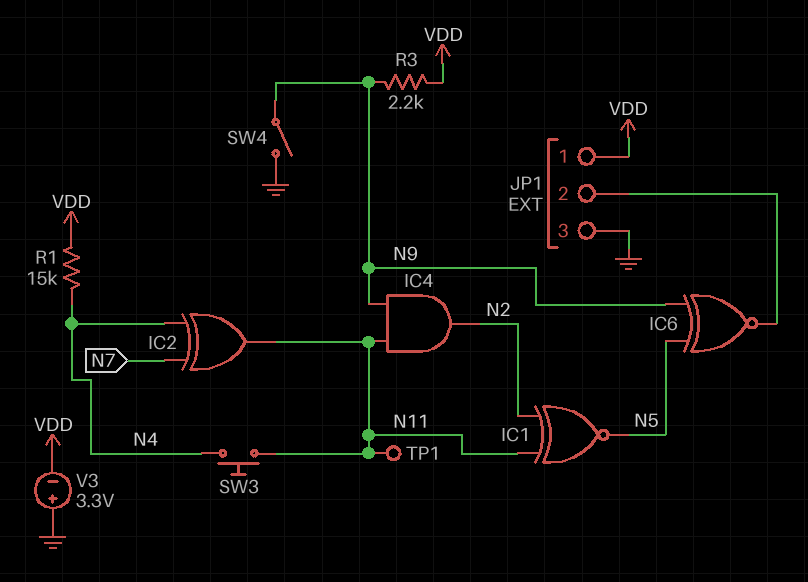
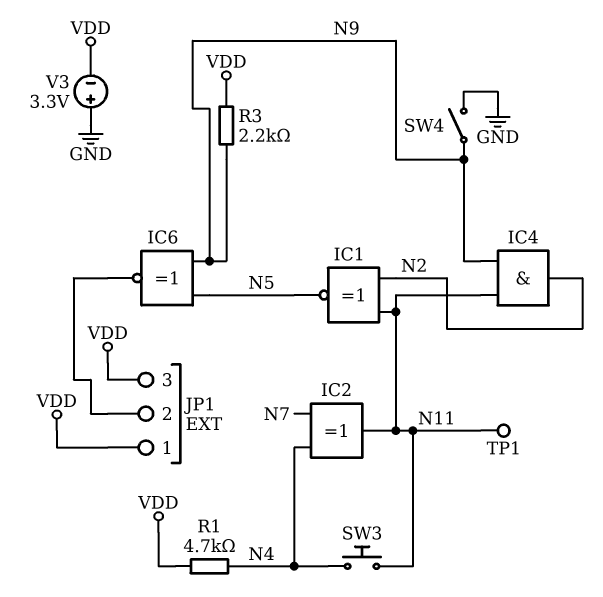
JP1 pin 3: GND -> VDD
R1: 15k (N4, VDD) -> 4.7k (N4, VDD)

